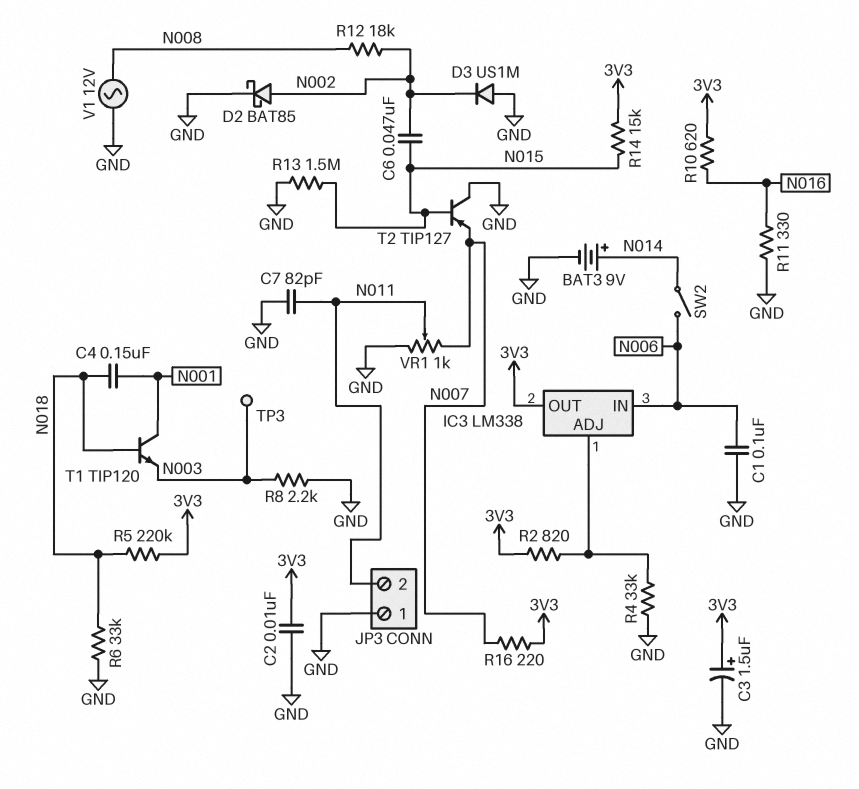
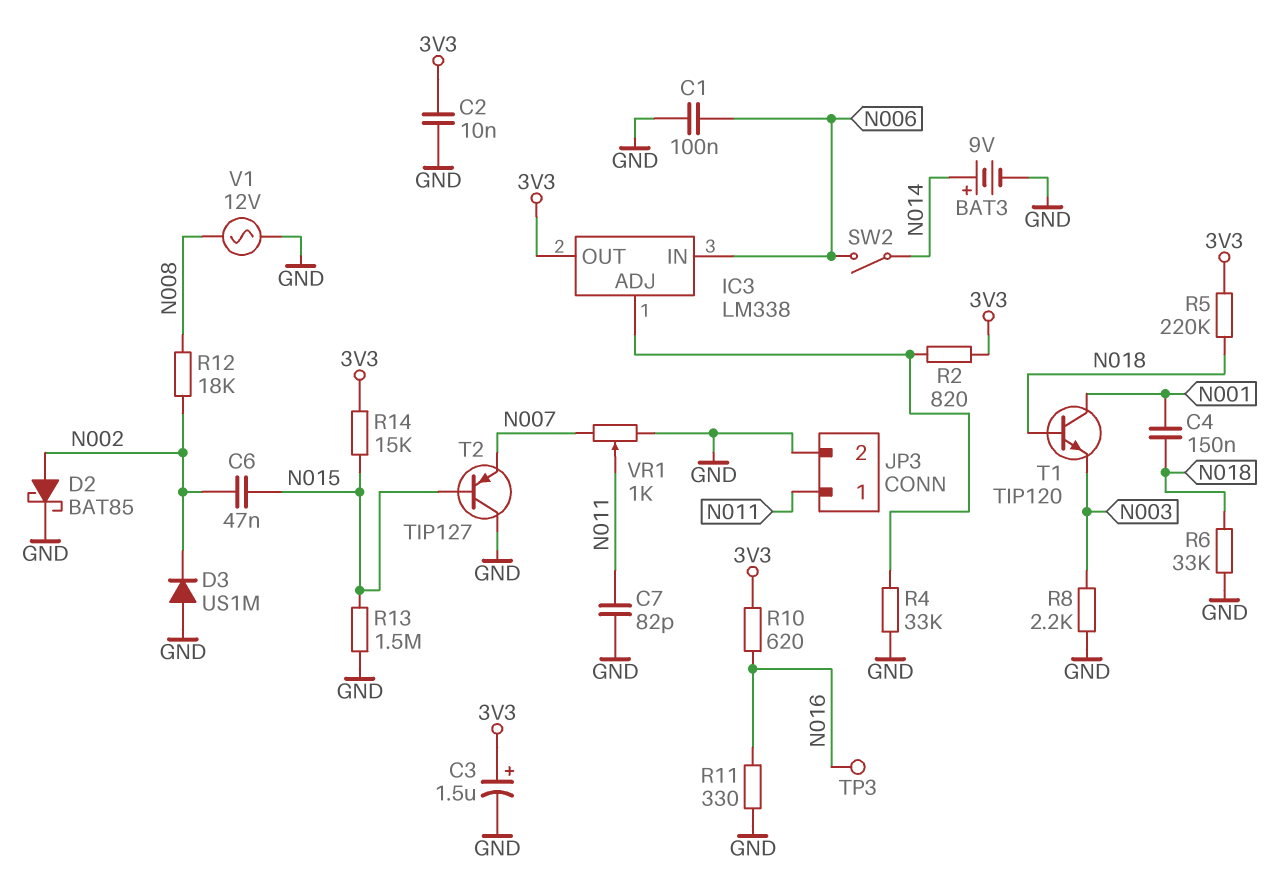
JP3 pin 1: GND -> N011
JP3 pin 2: N011 -> GND
R16: 220 (3V3, N007) -> none
TP3: test point (N003) -> test point (N016)

